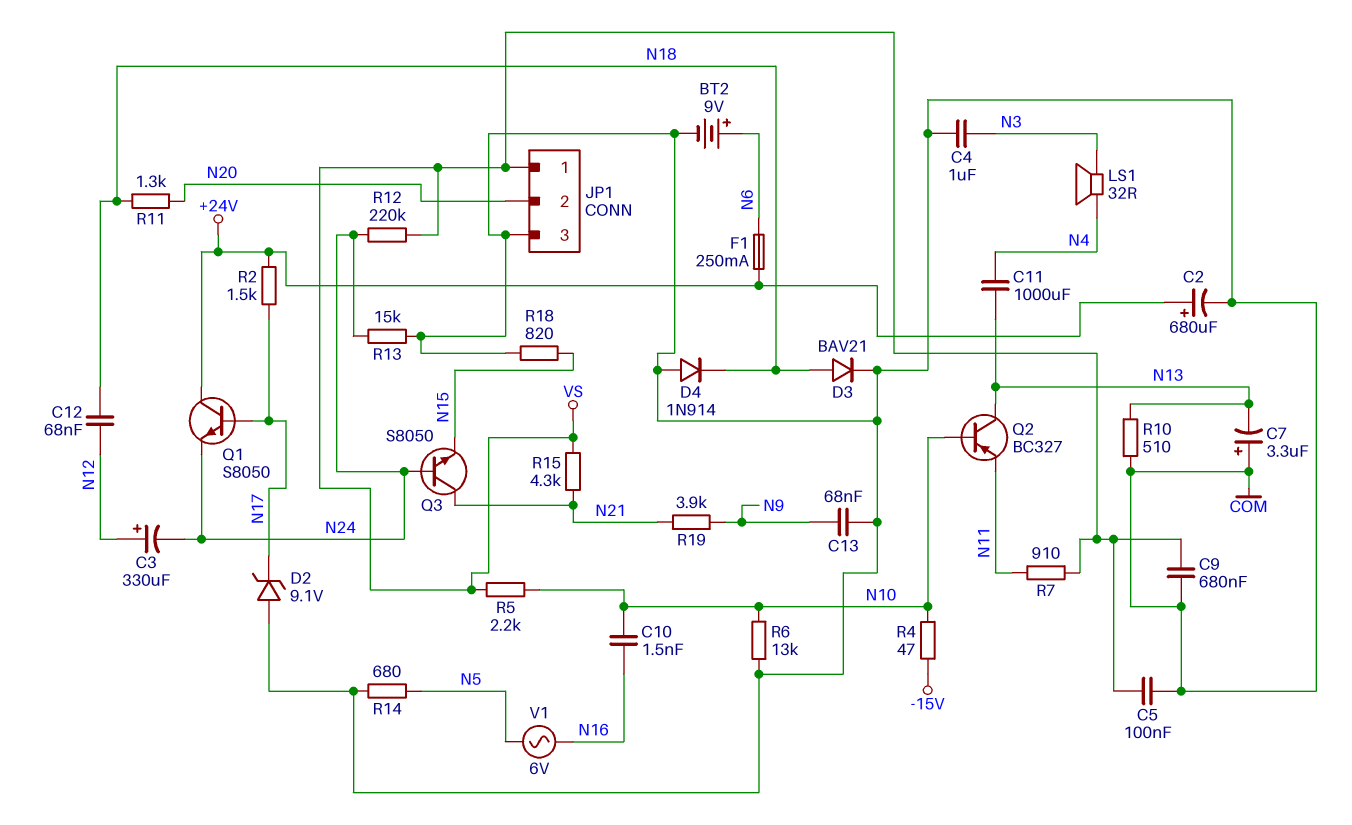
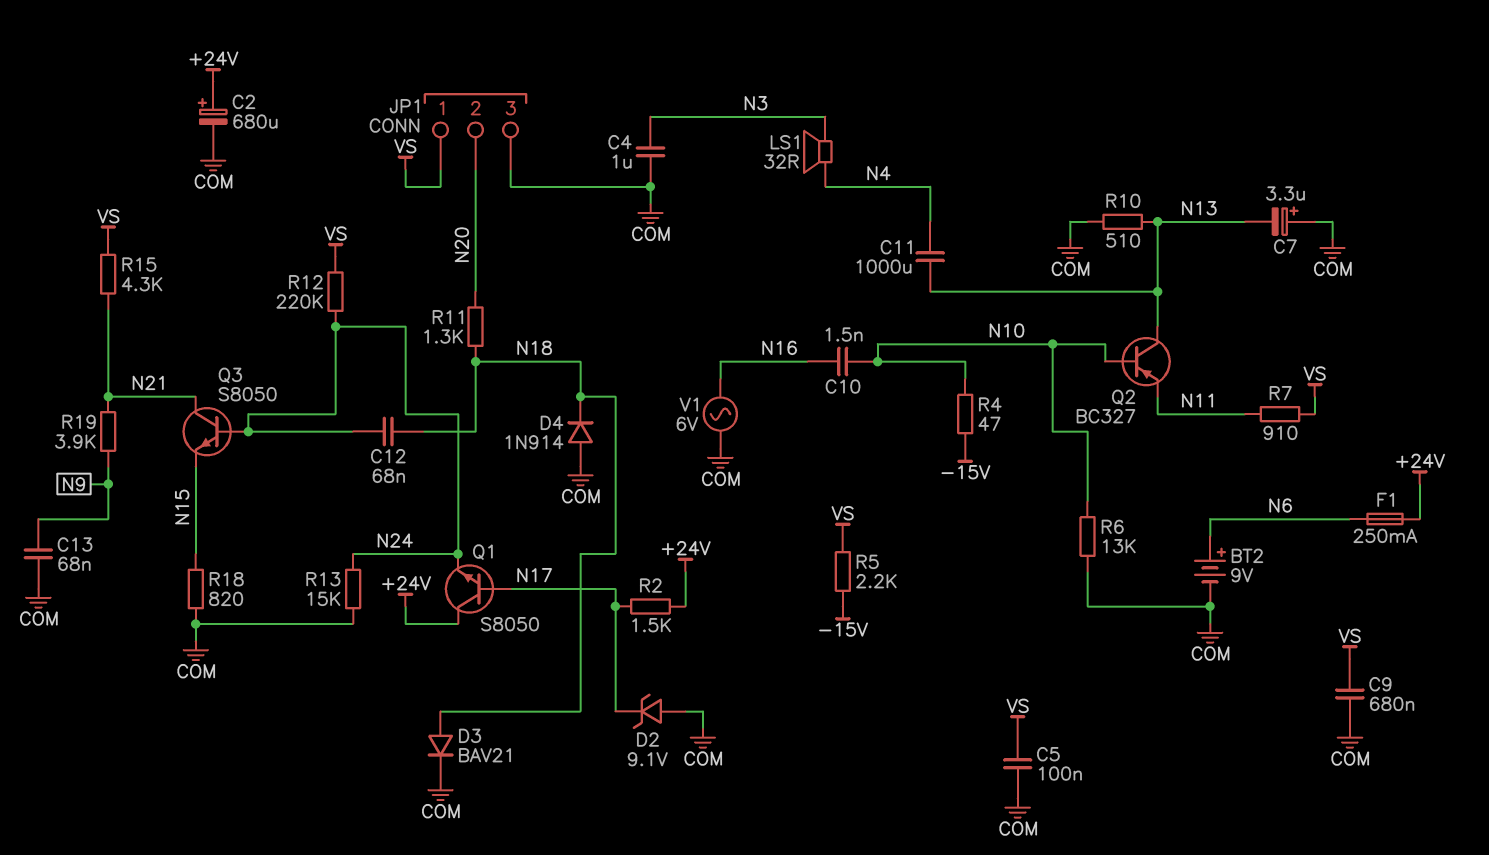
C3: 330uF (plus N12, minus N24) -> none
C12: 68nF (N12, N18) -> 68nF (N18, N24)
R5: 2.2k (N10, VS) -> 2.2k (-15V, VS)
R14: 680 (COM, N5) -> none
V1: AC 6V (N5, N16) -> AC 6V (COM, N16)

